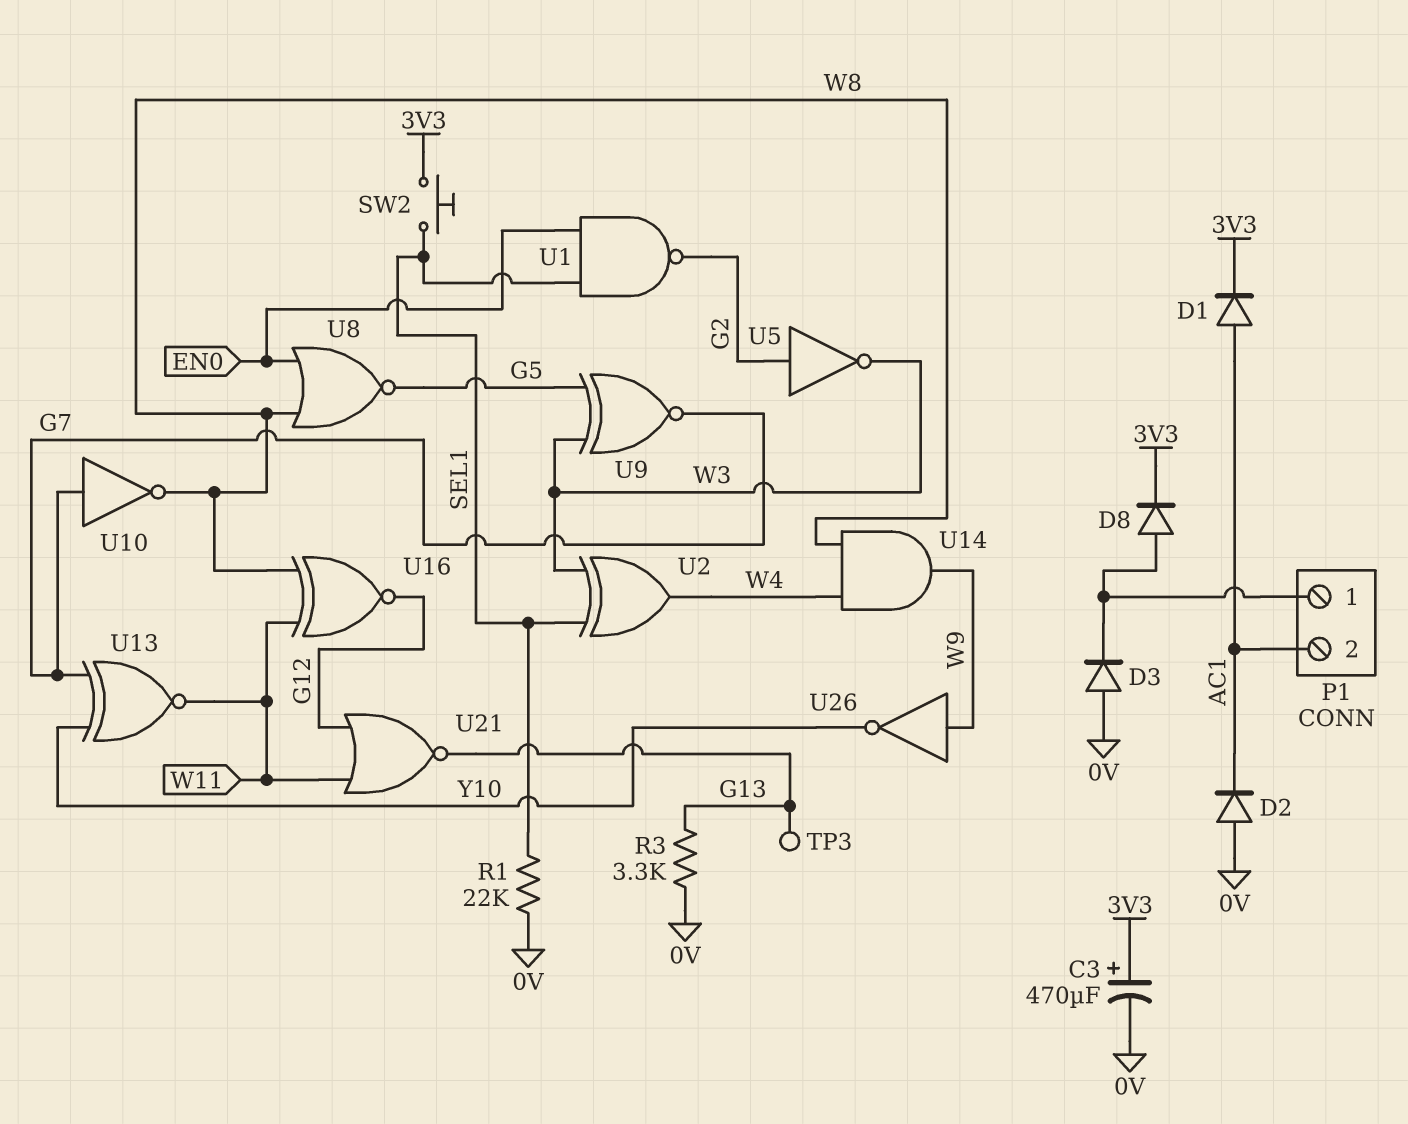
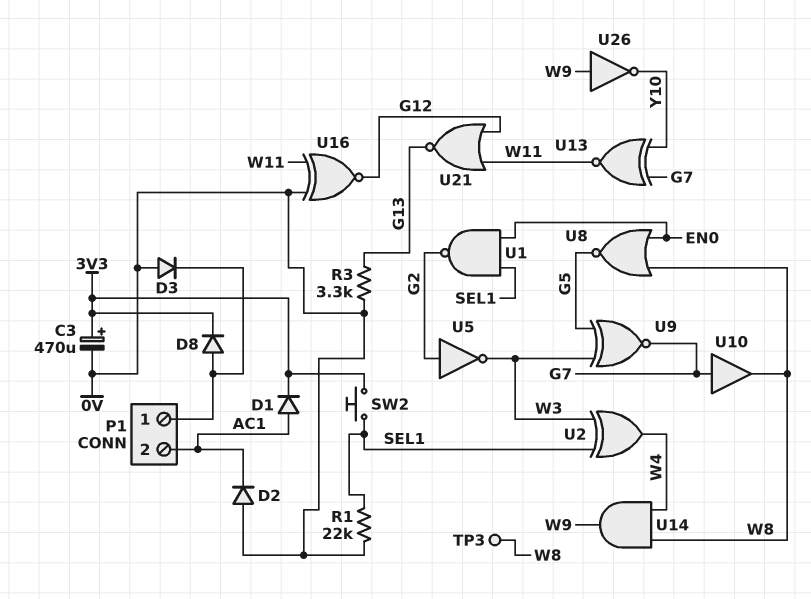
TP3: test point (G13) -> test point (W8)
U10: NOT (in G7, out W8) -> buffer (in G7, out W8)
U16: XNOR (in W8, in W11, out G12) -> XNOR (in 0V, in W11, out G12)

